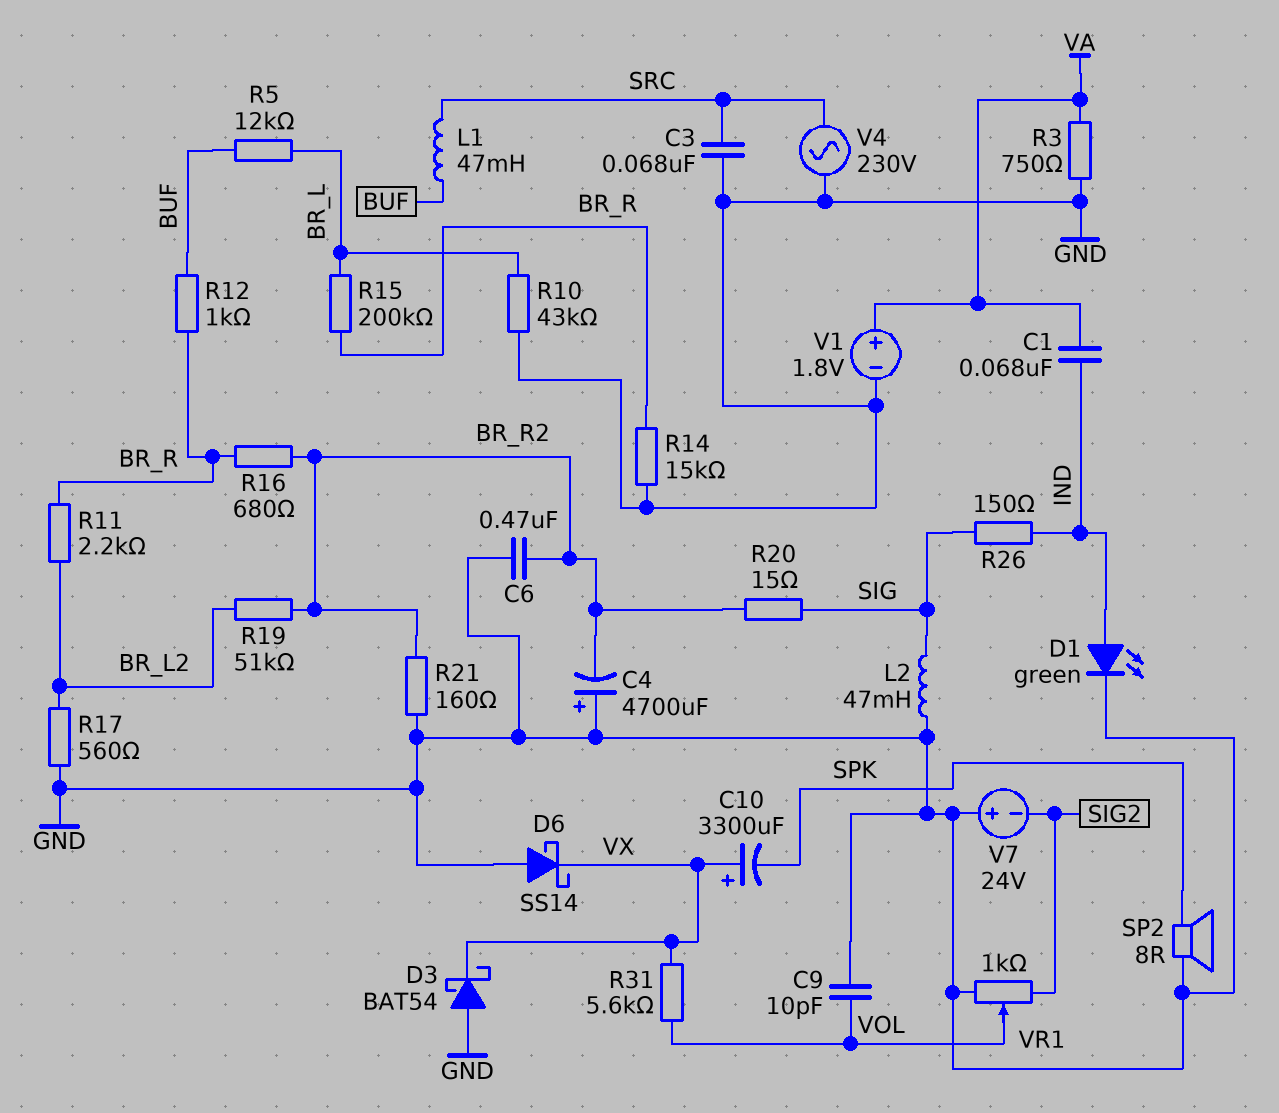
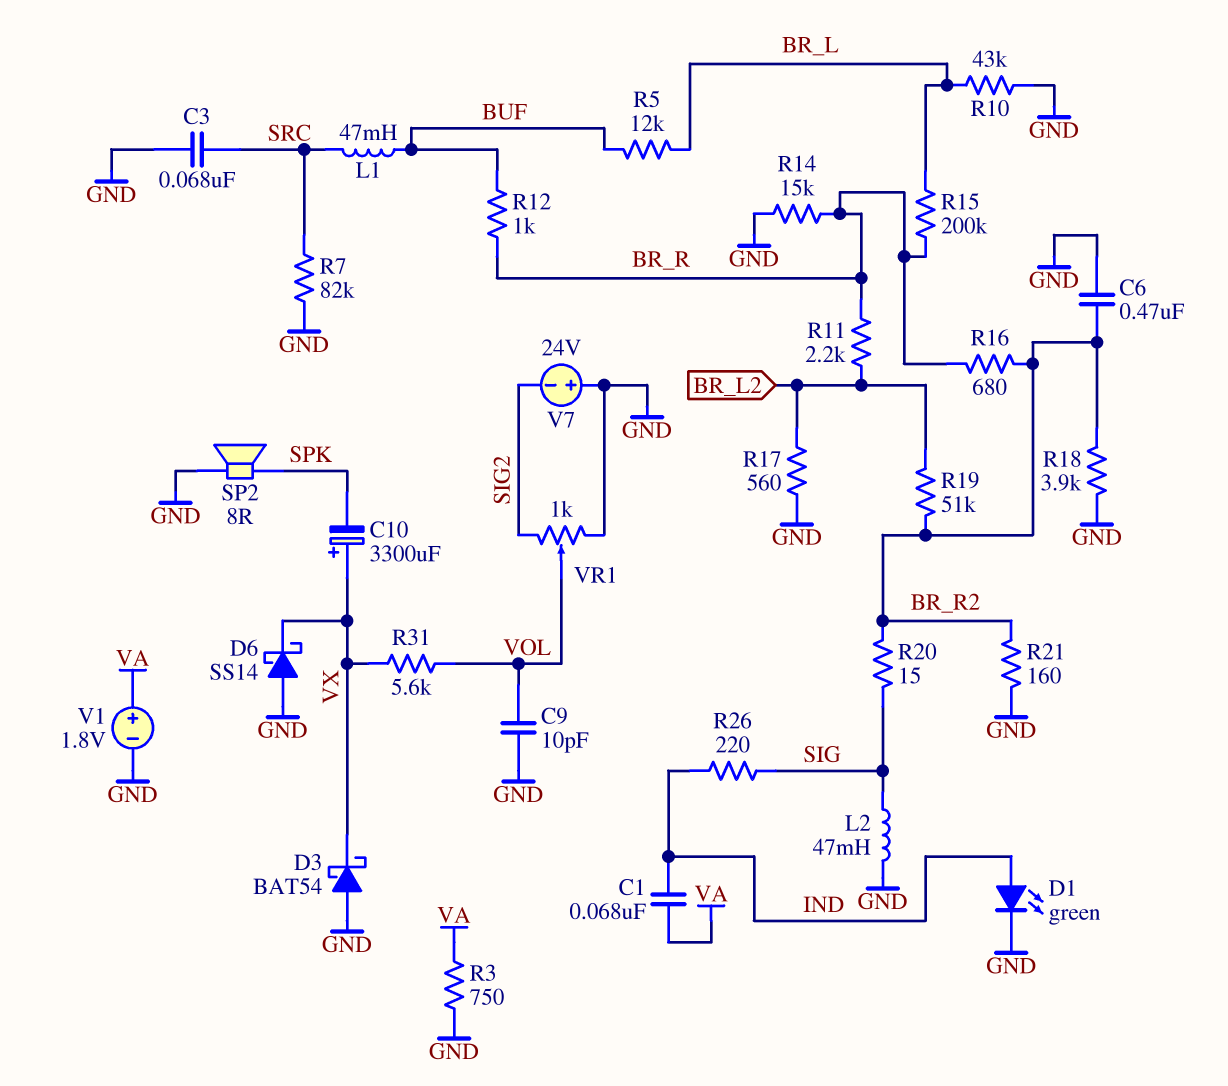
C4: 4700uF (plus GND, minus BR_R2) -> none
R7: none -> 82k (GND, SRC)
R18: none -> 3.9k (BR_R2, GND)
R26: 150 (IND, SIG) -> 220 (IND, SIG)
V4: AC 230V (GND, SRC) -> none

